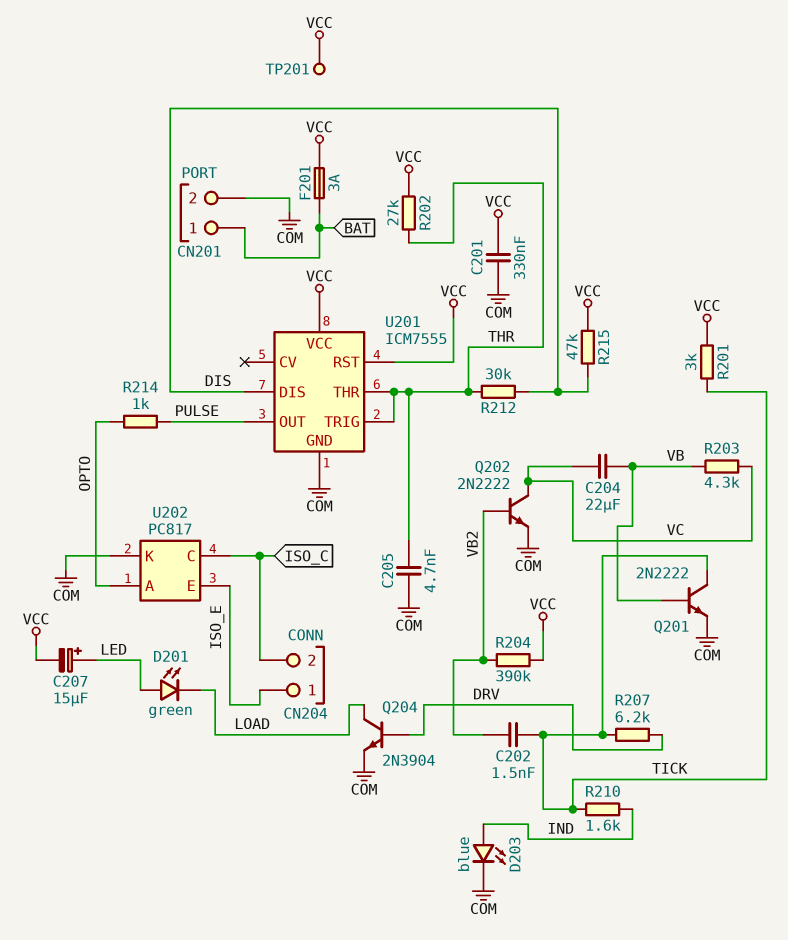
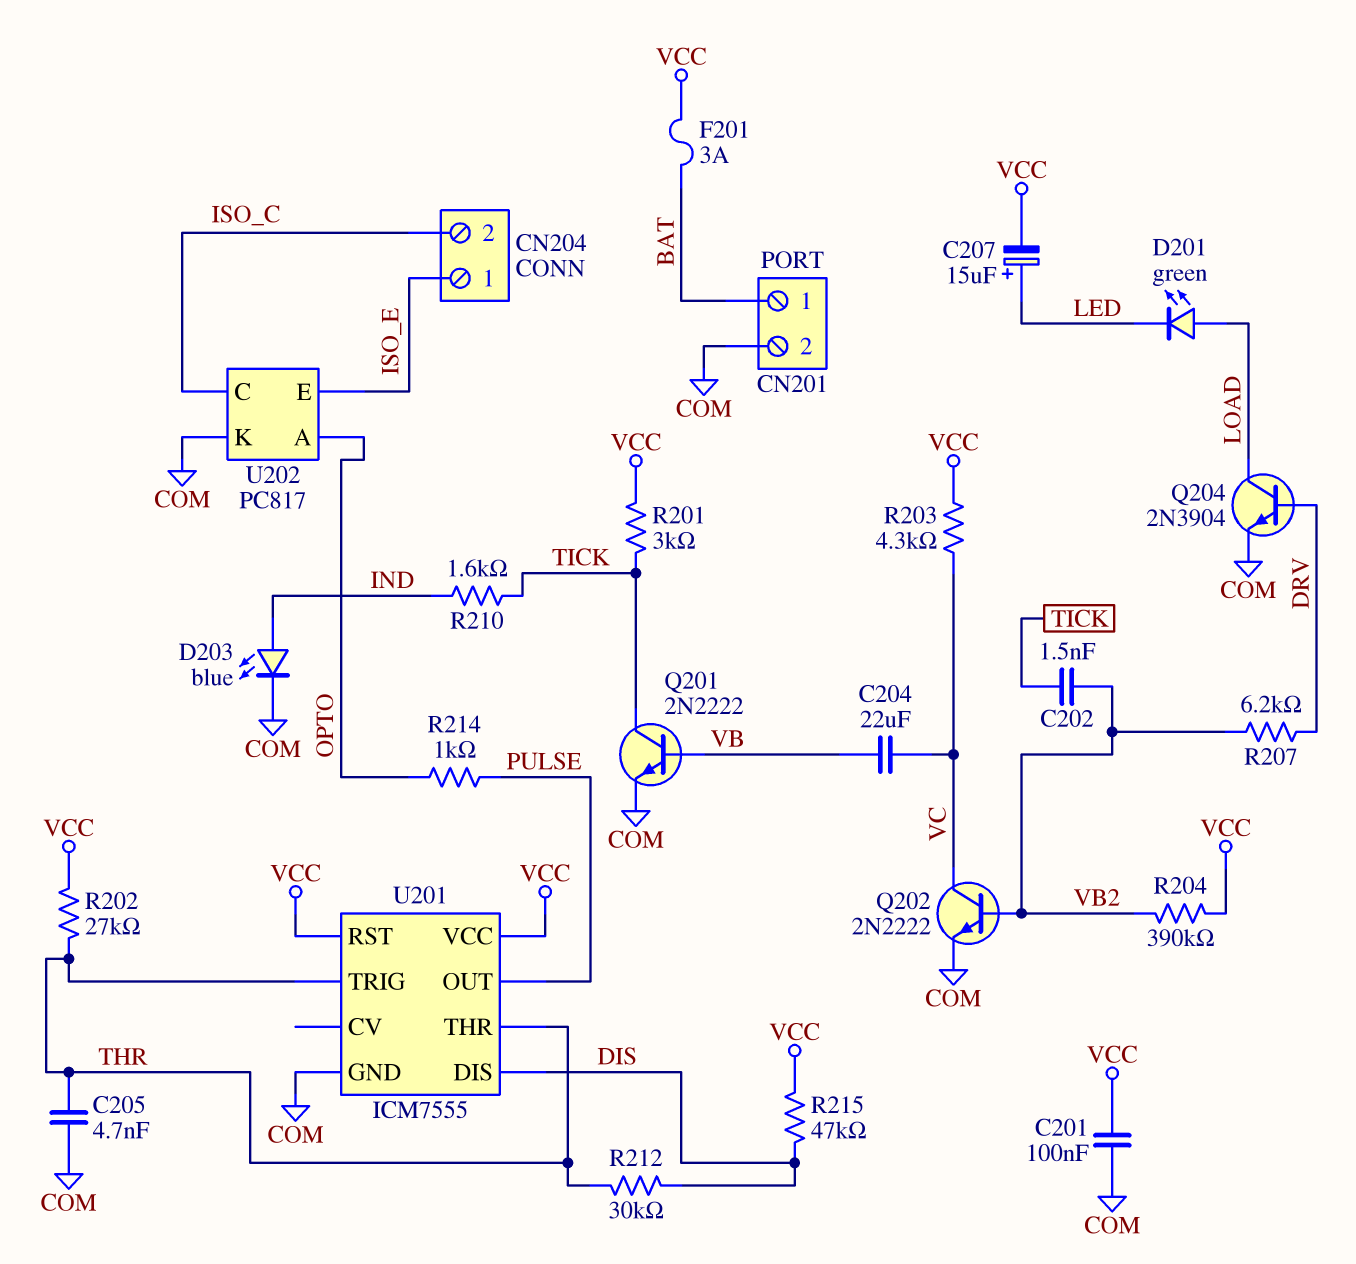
C201: 330nF (COM, VCC) -> 100nF (COM, VCC)
D201: LED green (A LED, K LOAD) -> LED green (A LOAD, K LED)
R203: 4.3k (VB, VC) -> 4.3k (VC, VCC)
R207: 6.2k (DRV, TICK) -> 6.2k (DRV, VB2)
TP201: test point (VCC) -> none

